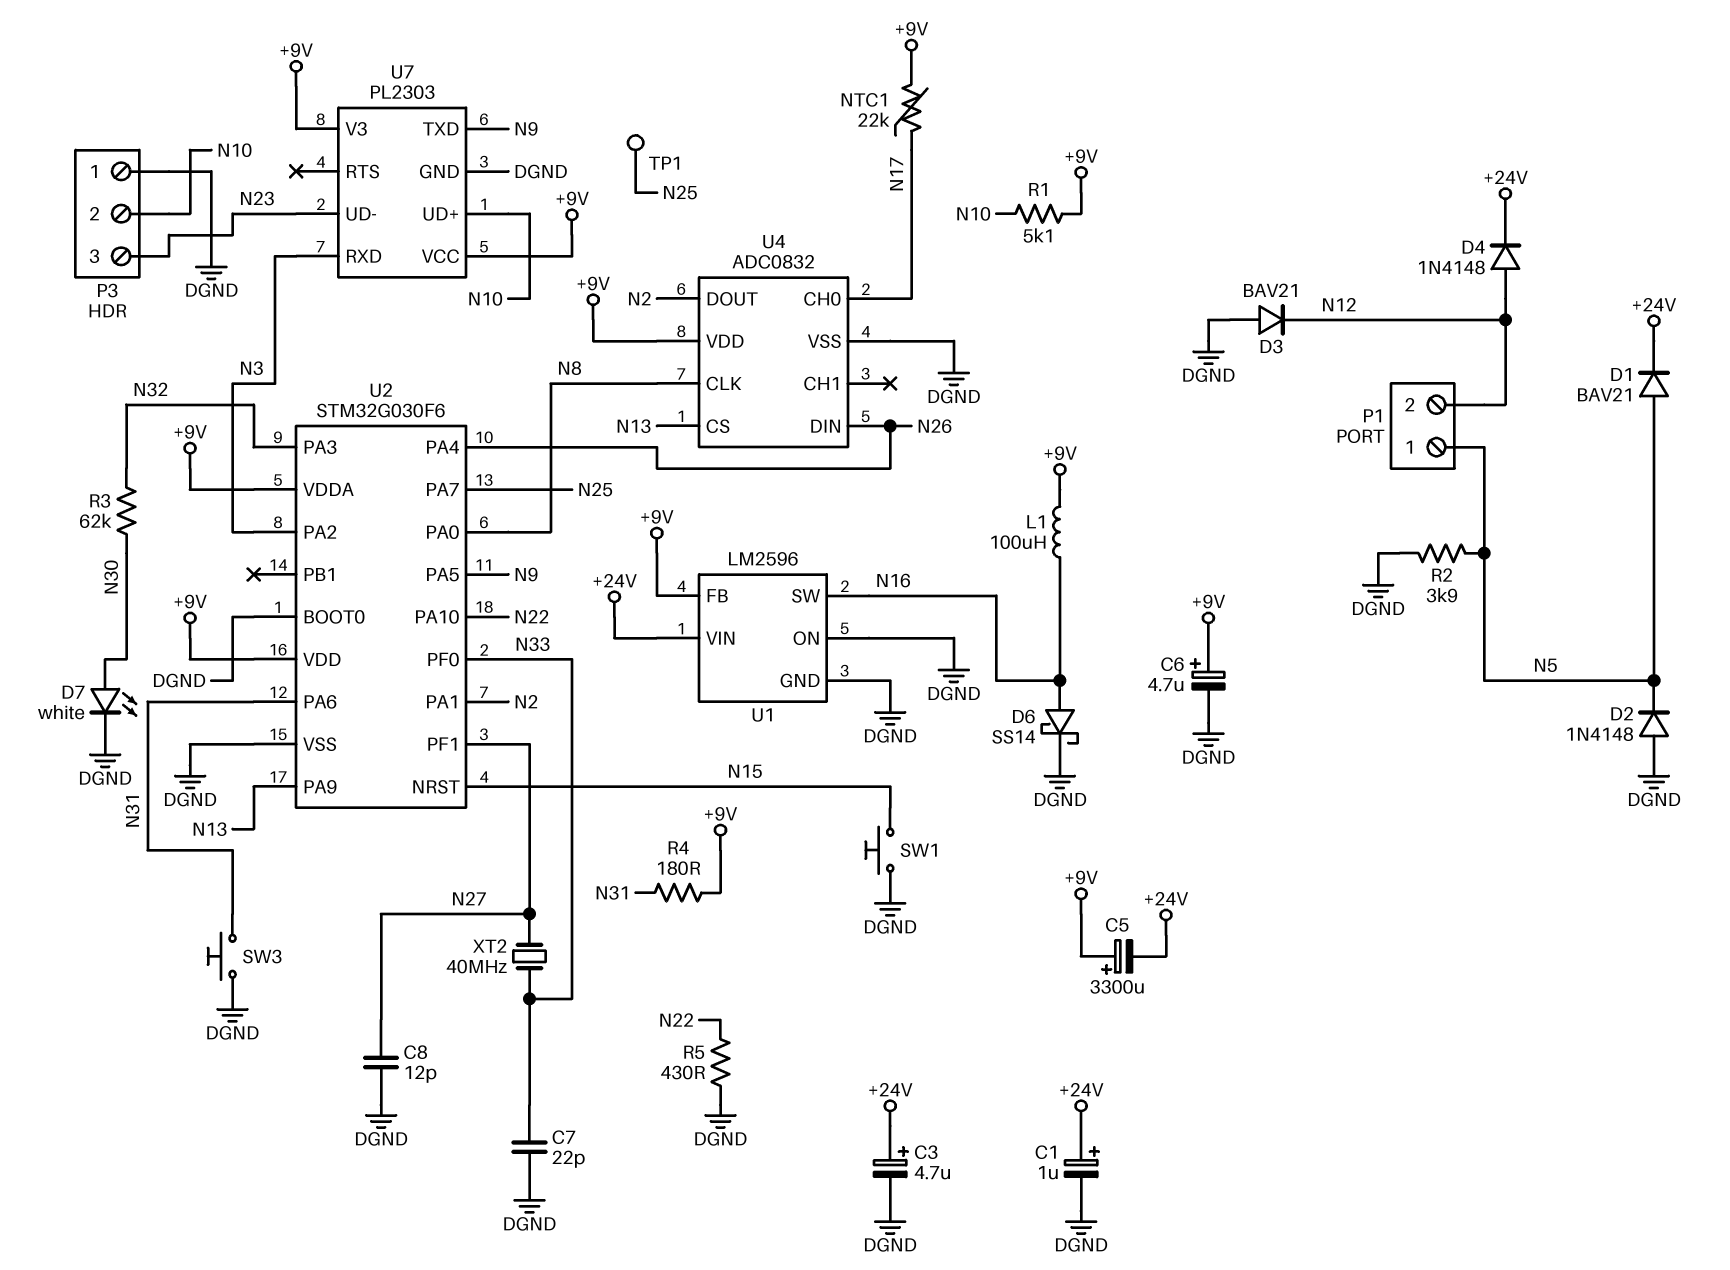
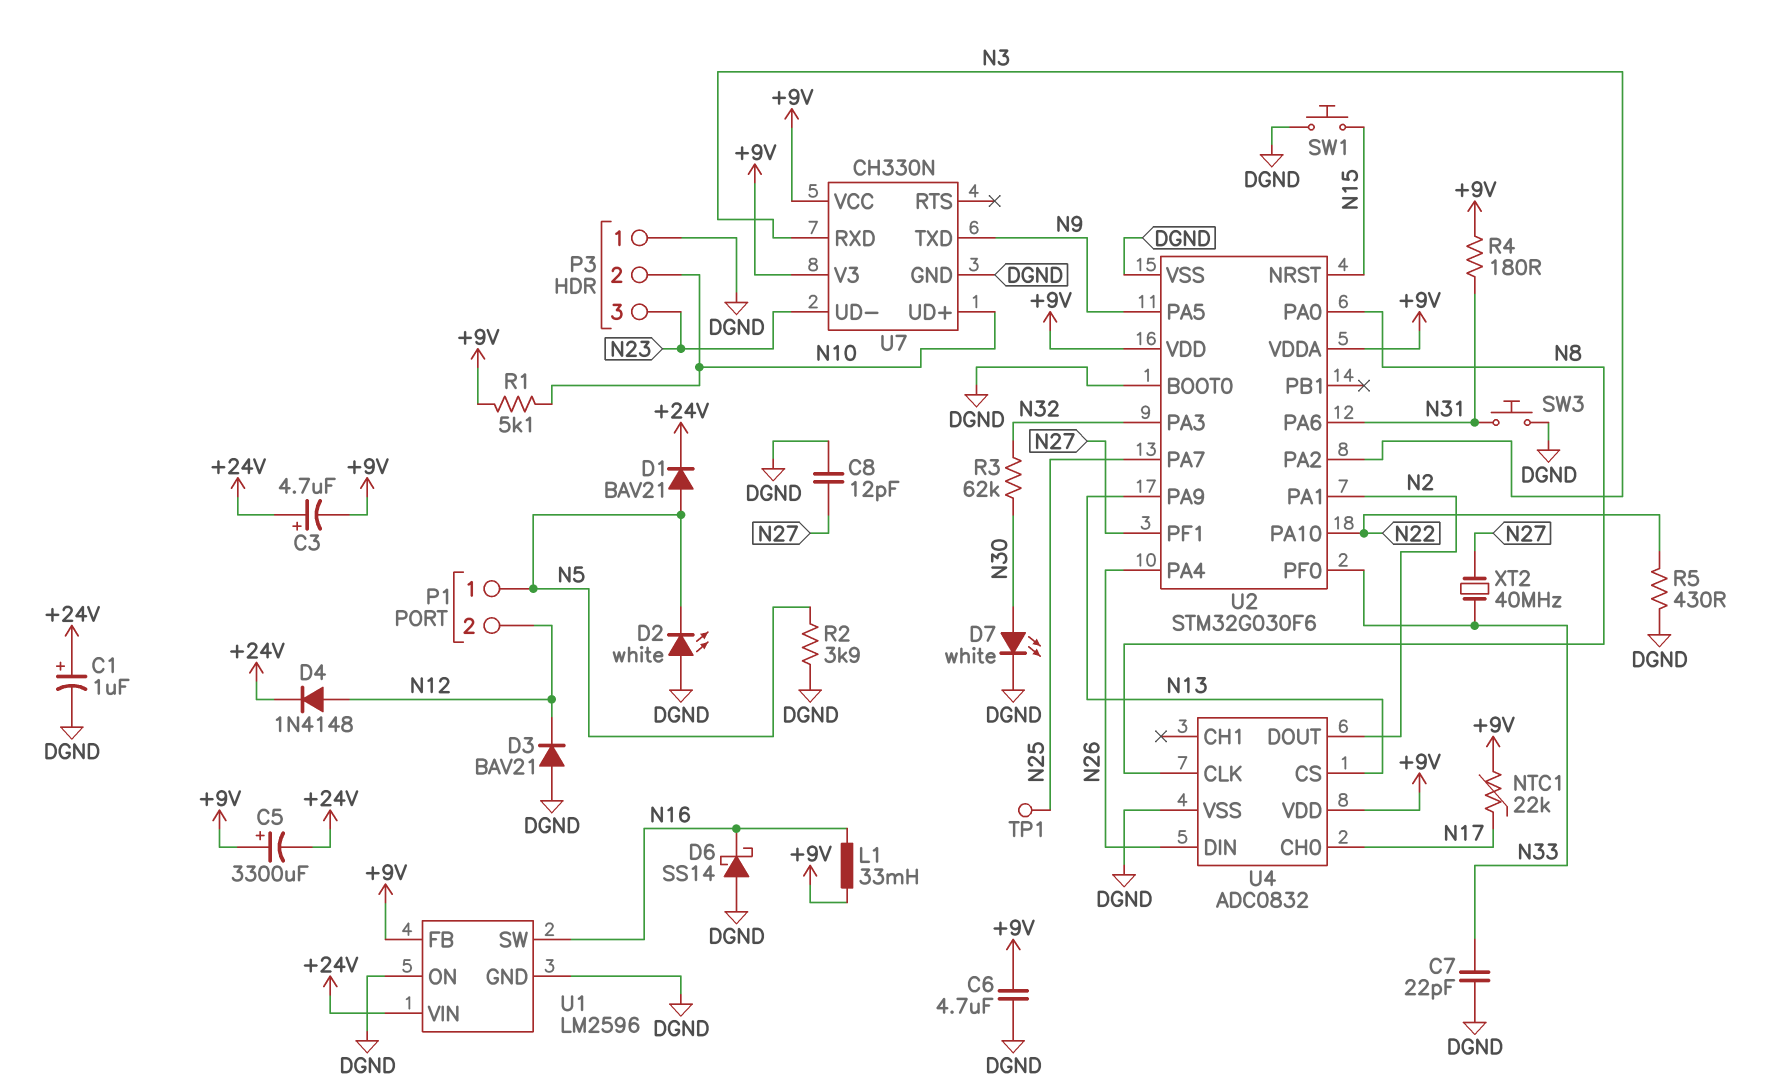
C3: 4.7uF (plus +24V, minus DGND) -> 4.7uF (plus +24V, minus +9V)
C6: 4.7uF (plus +9V, minus DGND) -> 4.7uF (+9V, DGND)
D2: diode 1N4148 (A DGND, K N5) -> LED white (A DGND, K N5)
D6: schottky SS14 (A N16, K DGND) -> schottky SS14 (A DGND, K N16)
L1: 100uH (+9V, N16) -> 33mH (+9V, N16)
U7: PL2303 -> CH330N

